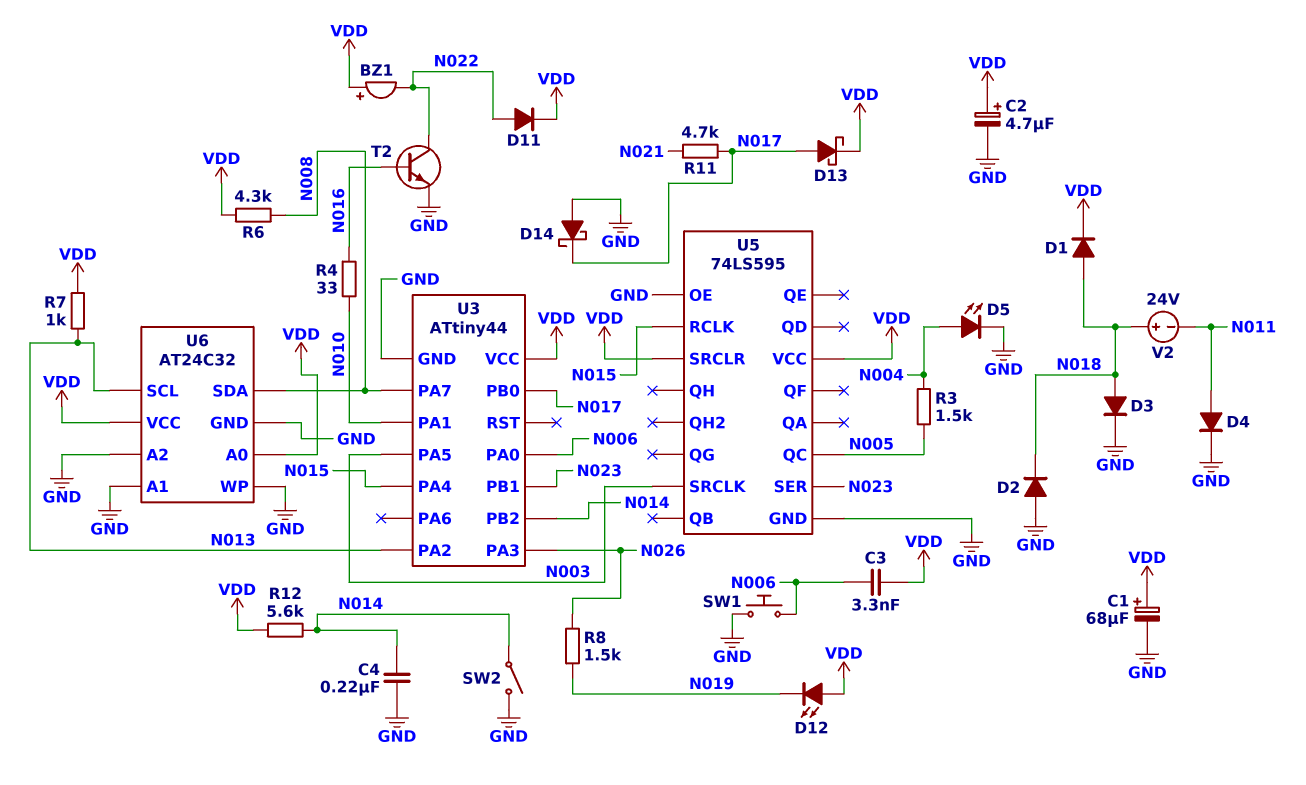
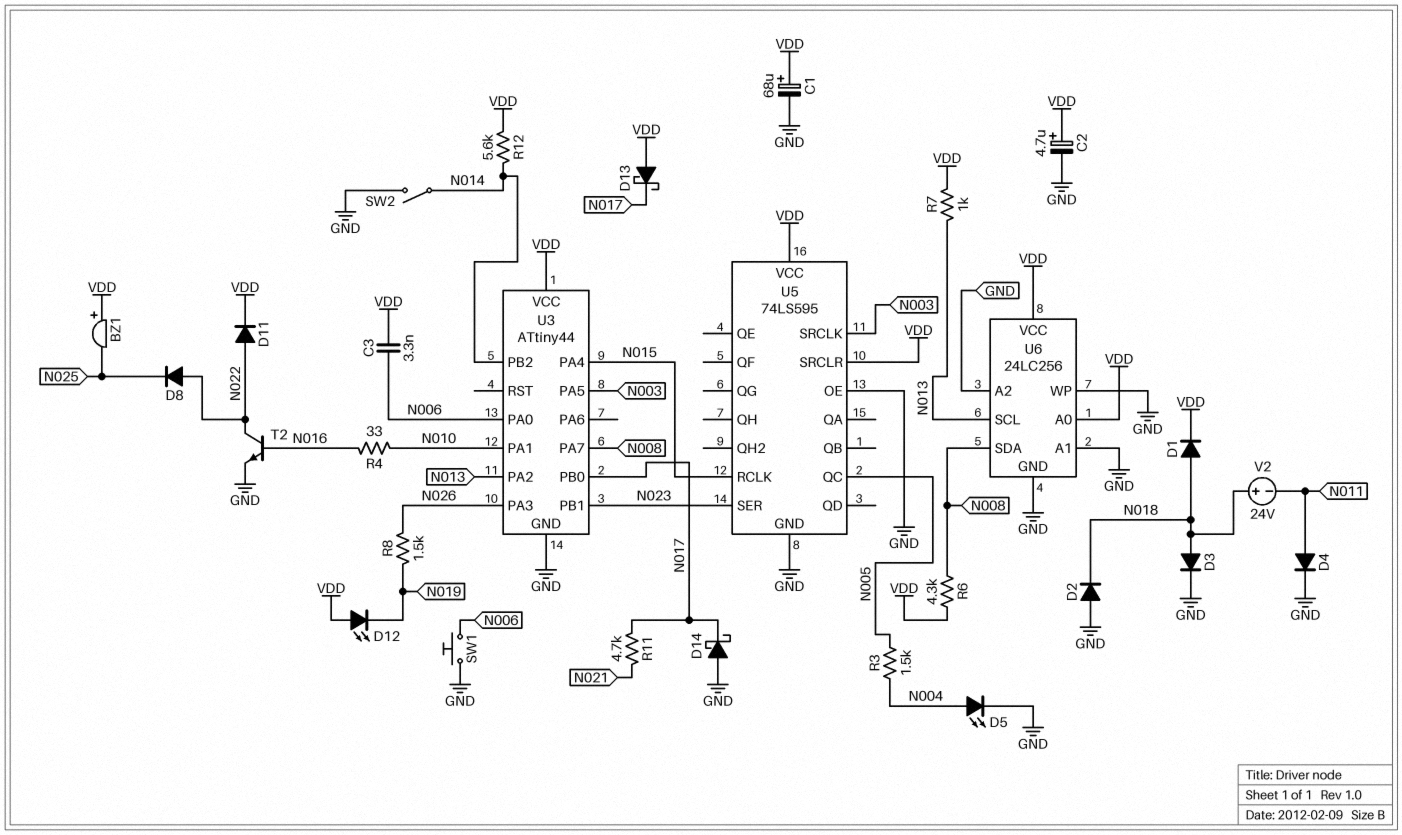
BZ1: buzzer (plus VDD, minus N022) -> buzzer (plus VDD, minus N025)
C4: 220nF (GND, N014) -> none
D8: none -> diode (A N022, K N025)
D13: schottky (A N017, K VDD) -> schottky (A VDD, K N017)
U6: AT24C32 -> 24LC256

